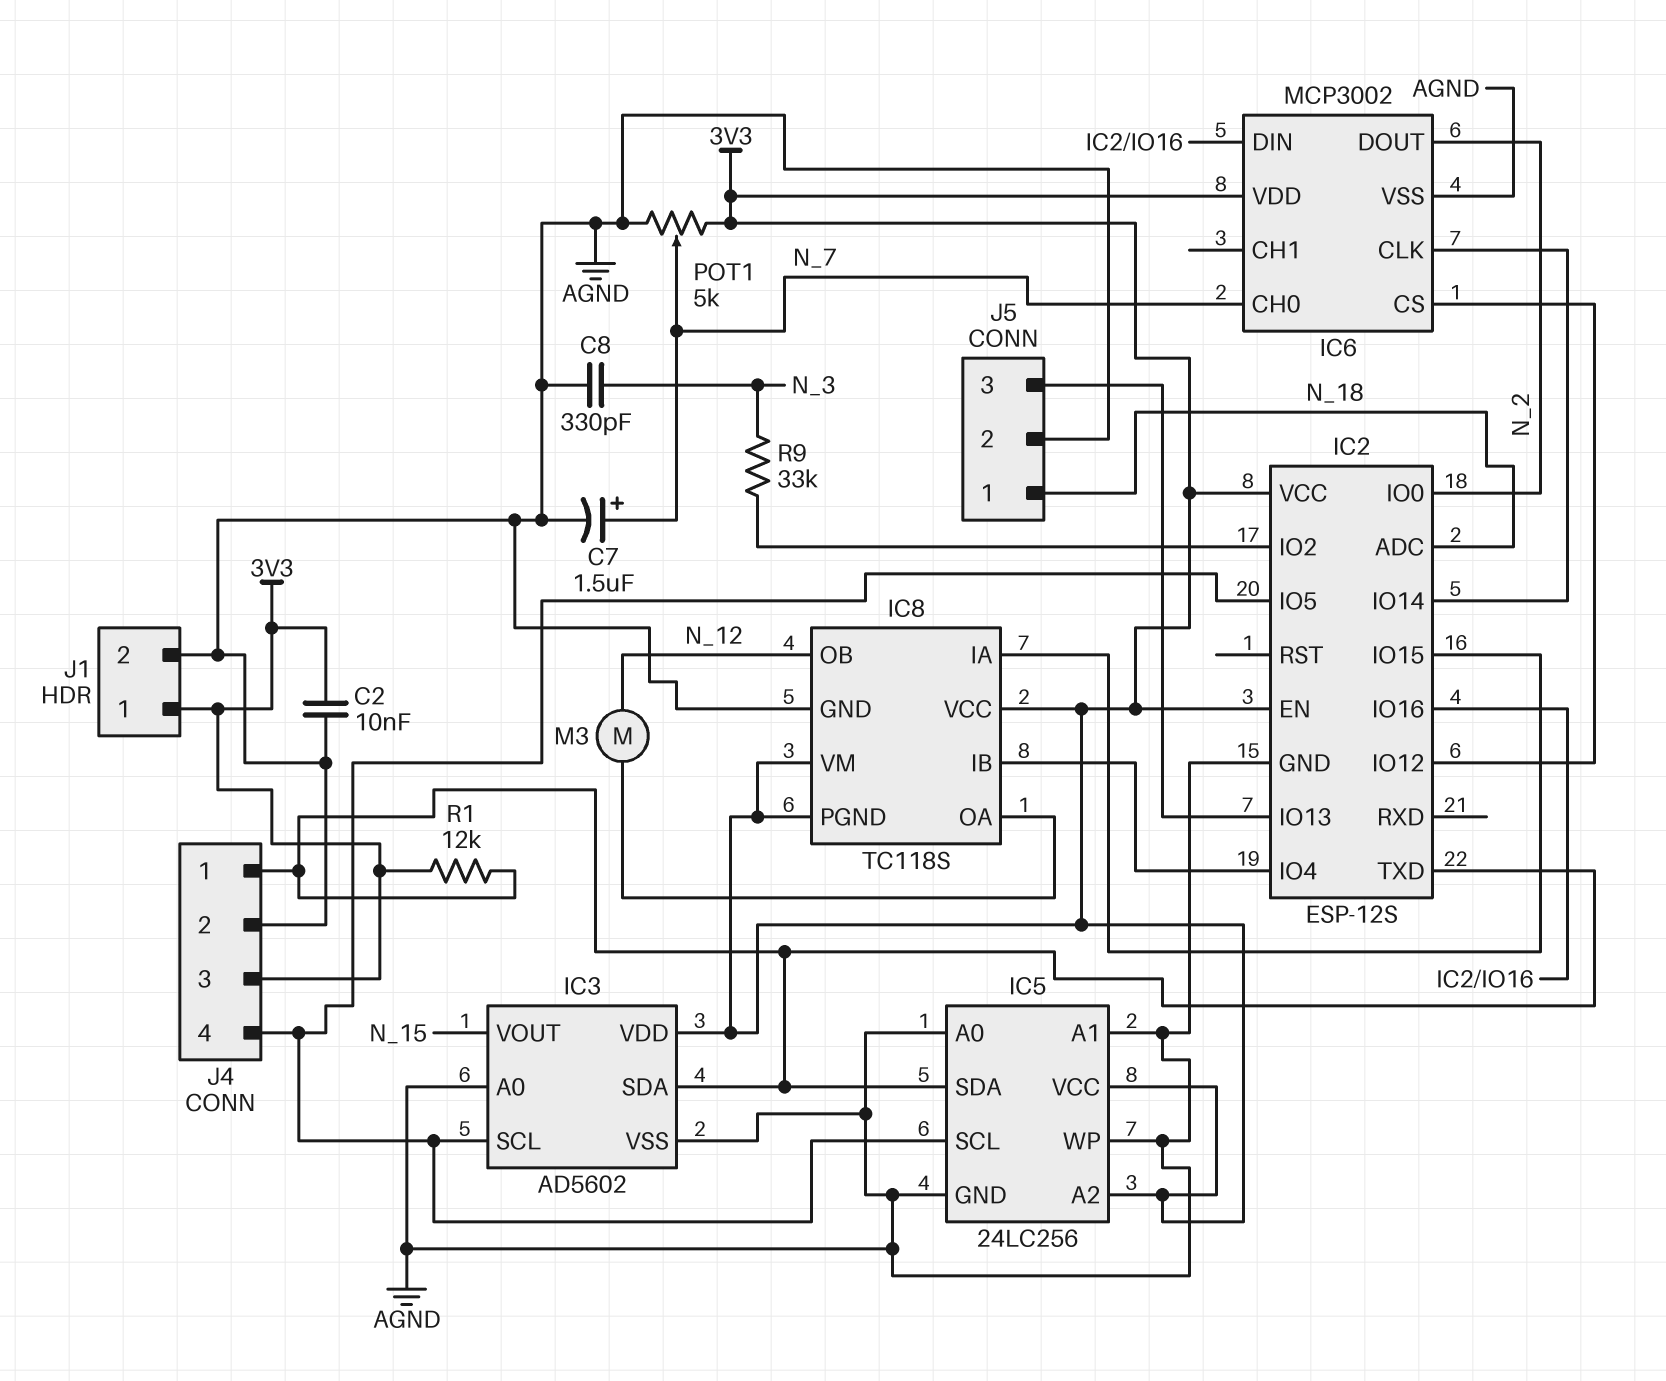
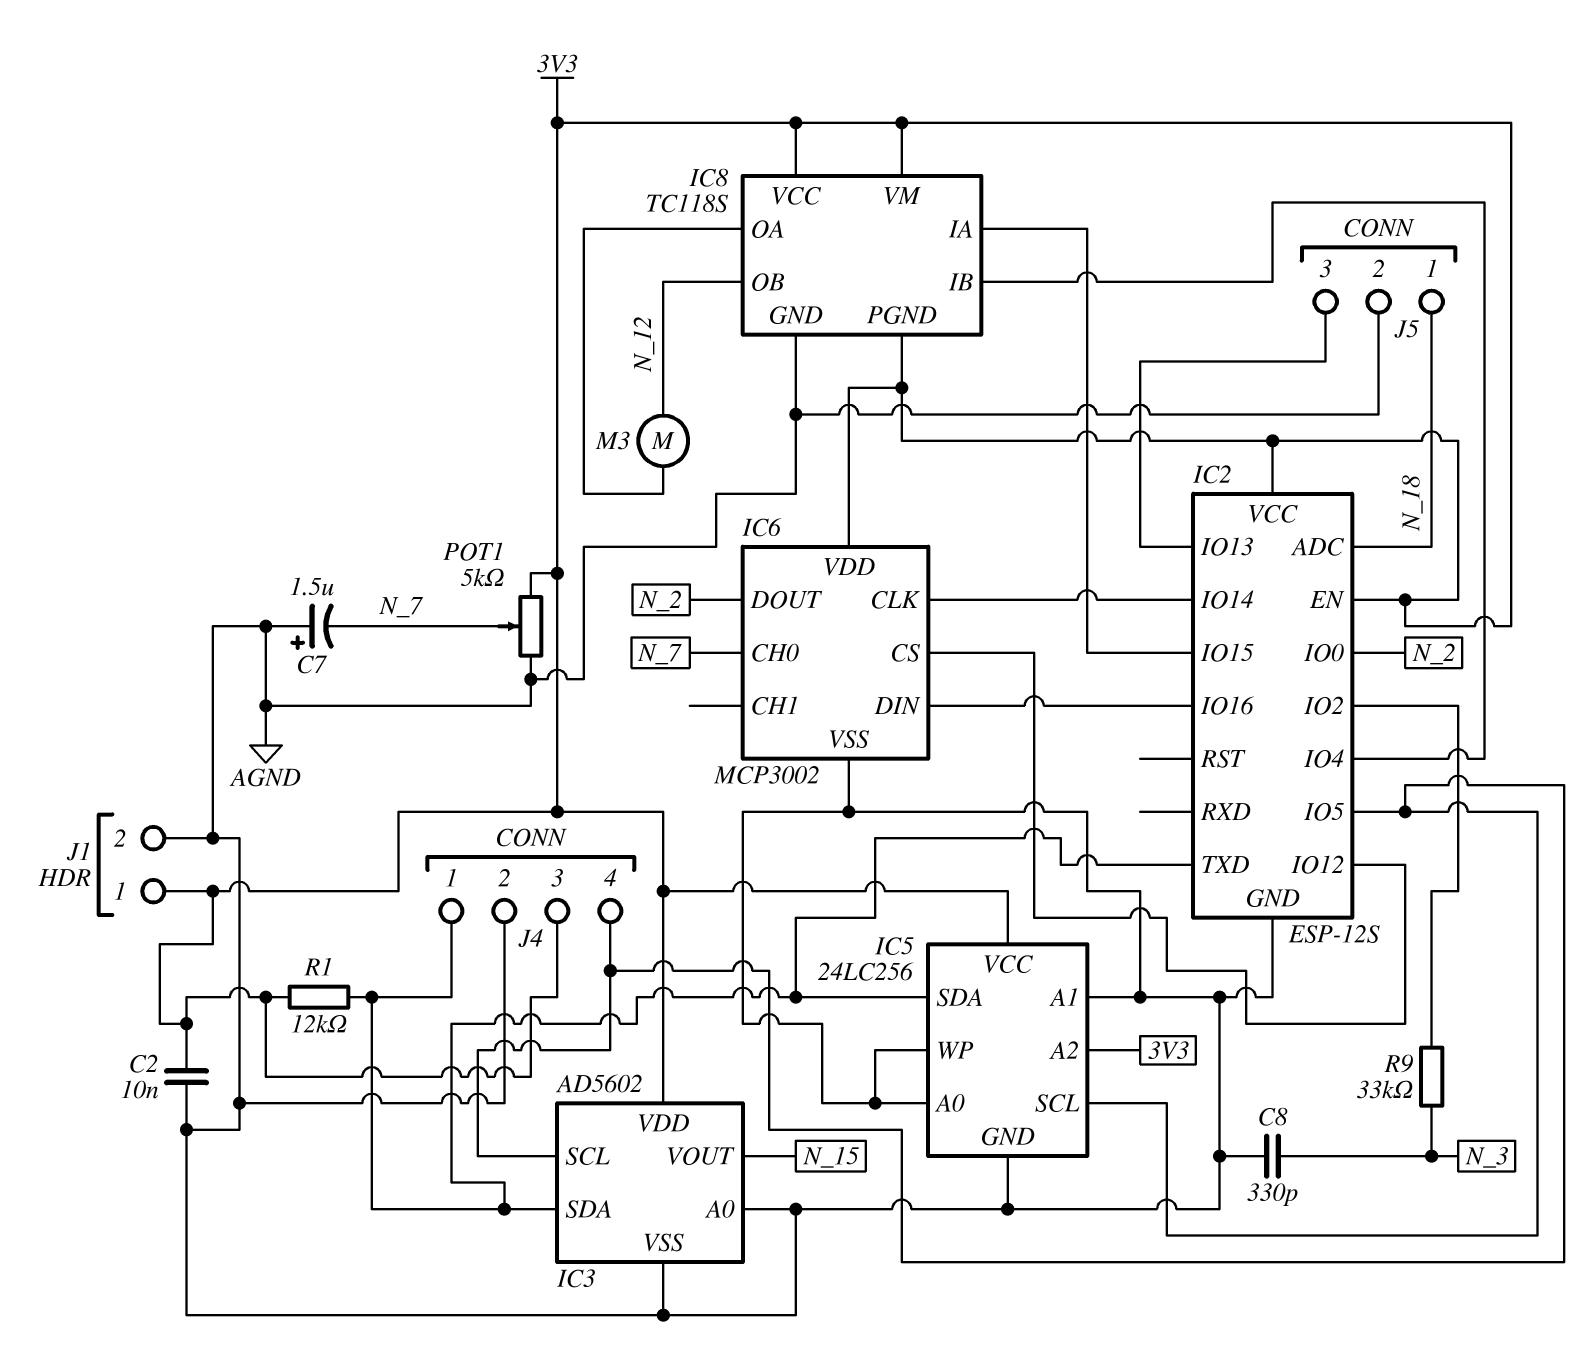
C7: 1.5uF (plus N_7, minus AGND) -> 1.5uF (plus AGND, minus N_7)

